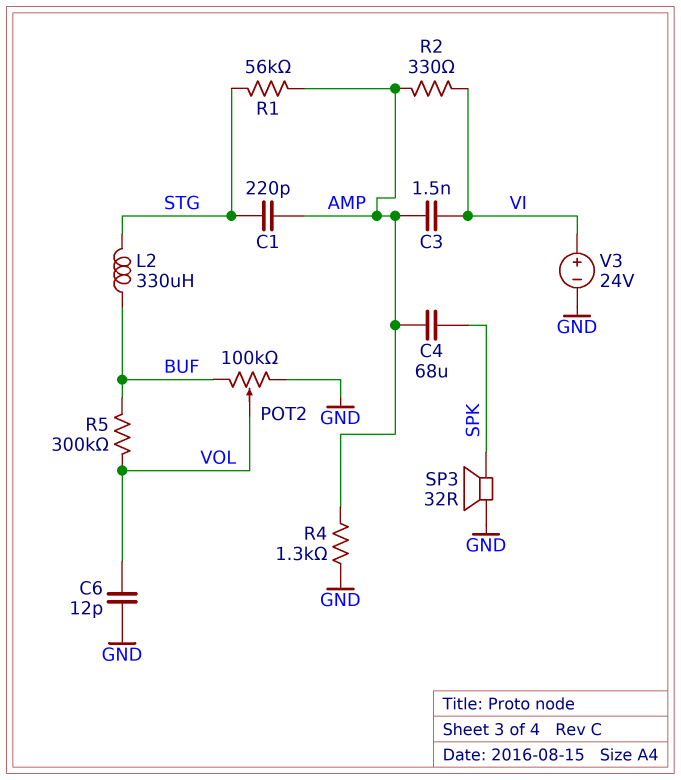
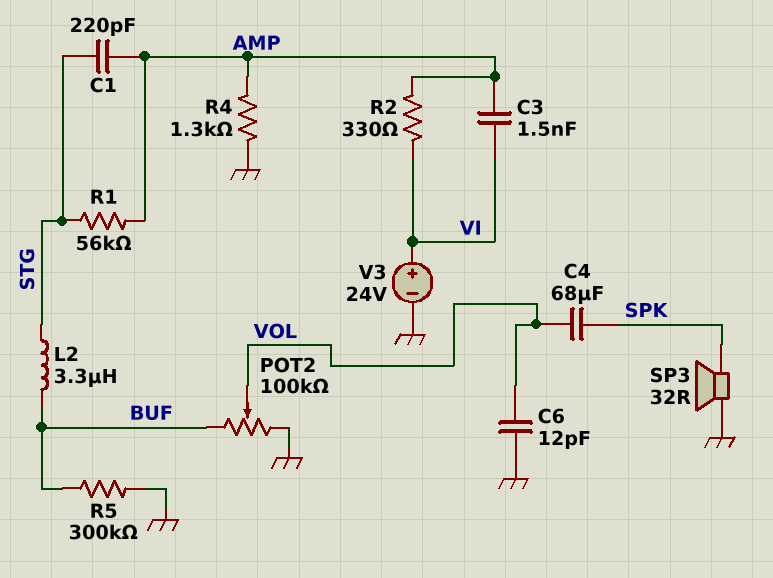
C4: 68uF (AMP, SPK) -> 68uF (SPK, VOL)
L2: 330uH (BUF, STG) -> 3.3uH (BUF, STG)
R5: 300k (BUF, VOL) -> 300k (BUF, GND)

